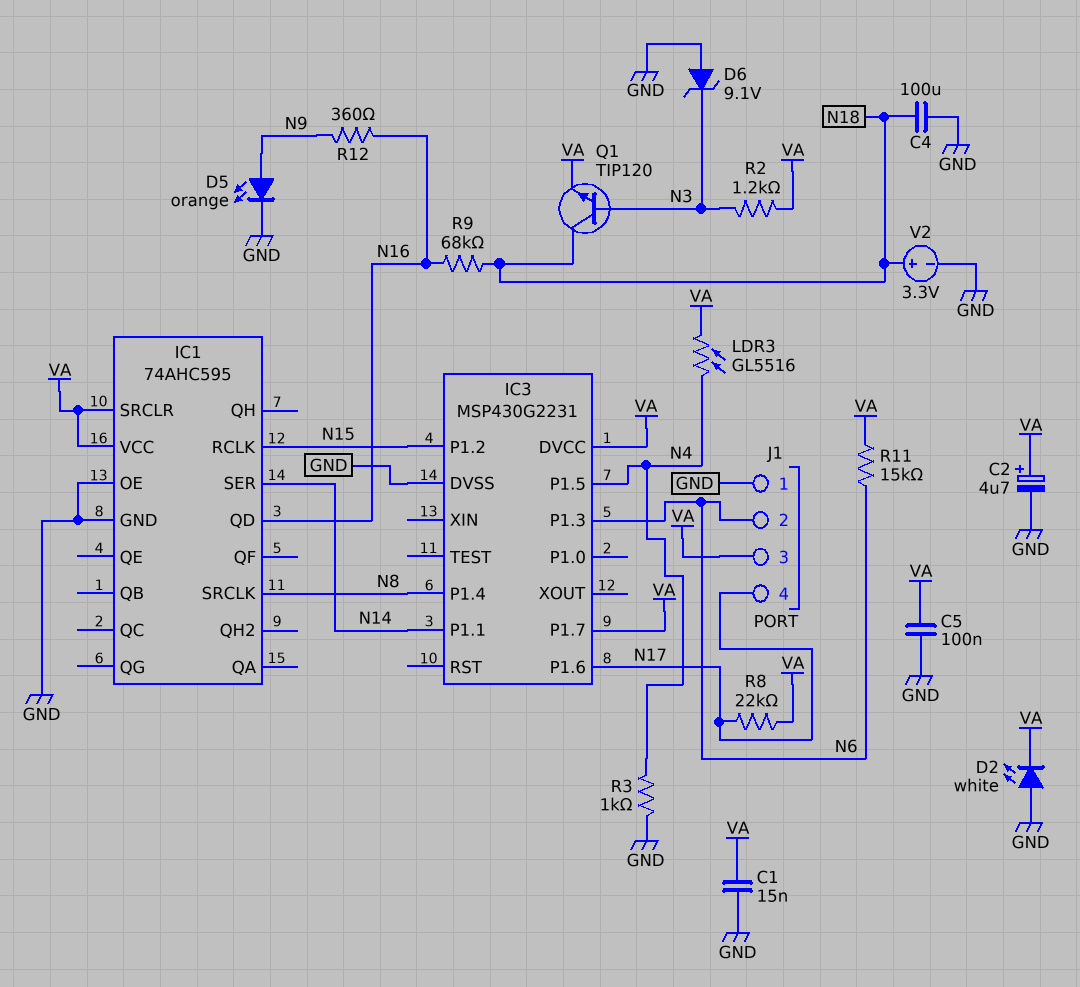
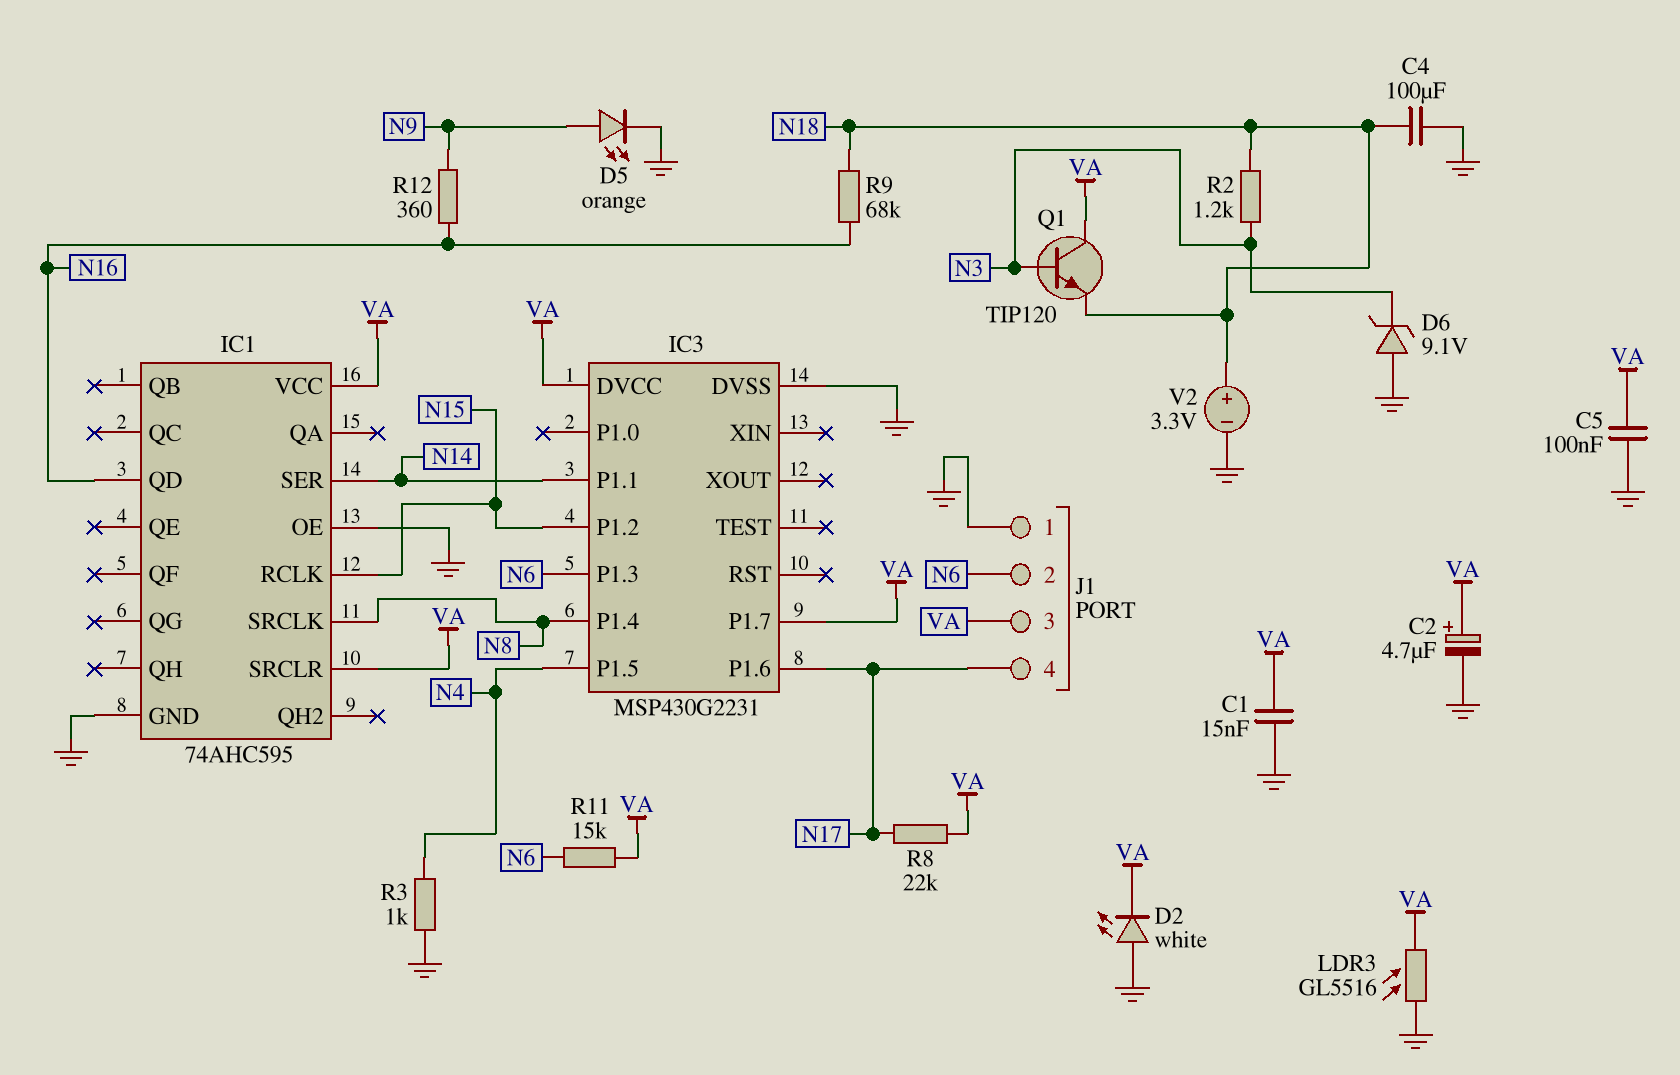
LDR3: GL5516 (N4, VA) -> GL5516 (GND, VA)
Q1: NPN TIP120 (B N3, C N18, E VA) -> NPN TIP120 (B N3, C VA, E N18)
R2: 1.2k (N3, VA) -> 1.2k (N3, N18)

